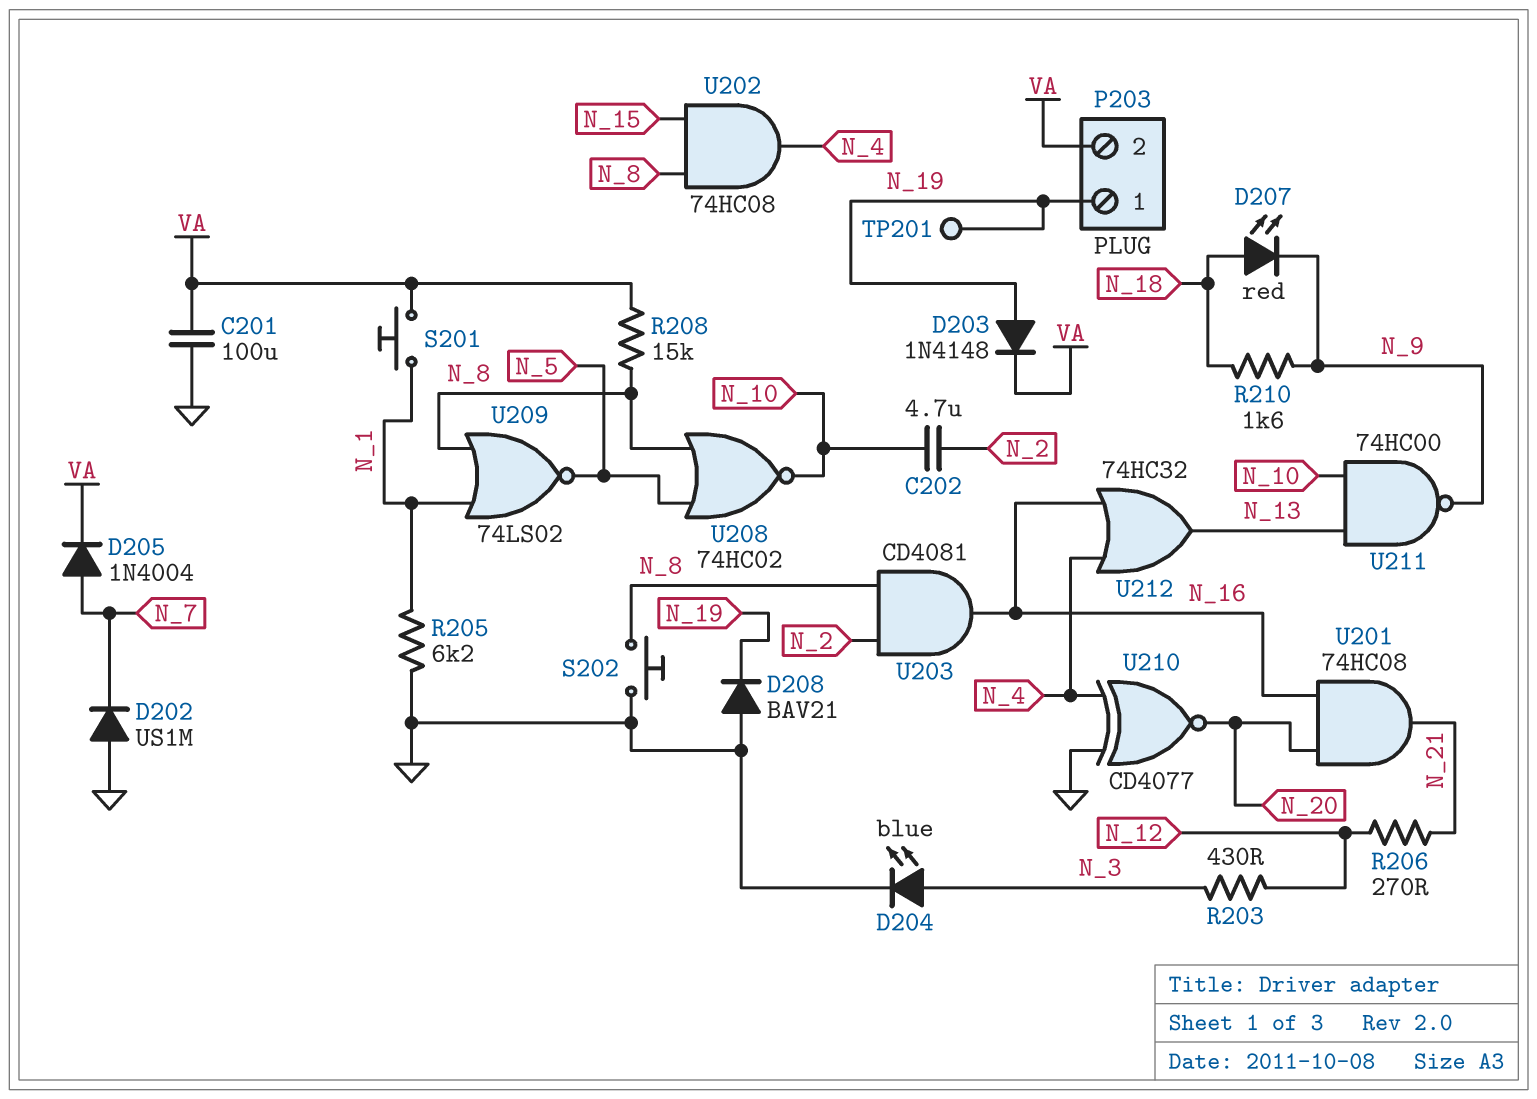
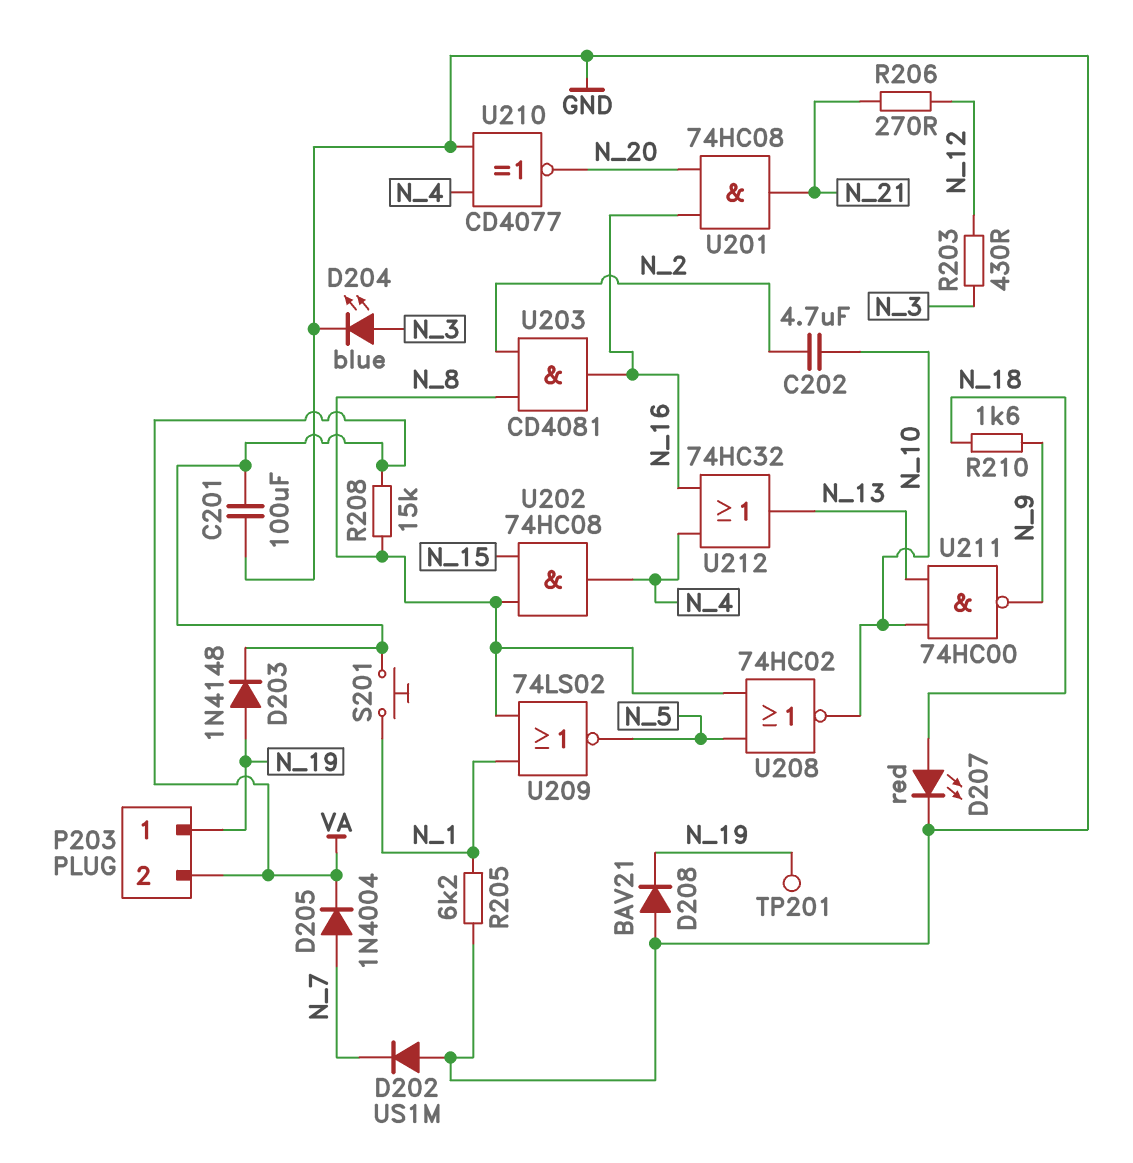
D207: LED red (A N_18, K N_9) -> LED red (A N_18, K GND)
S202: button (GND, N_8) -> none

